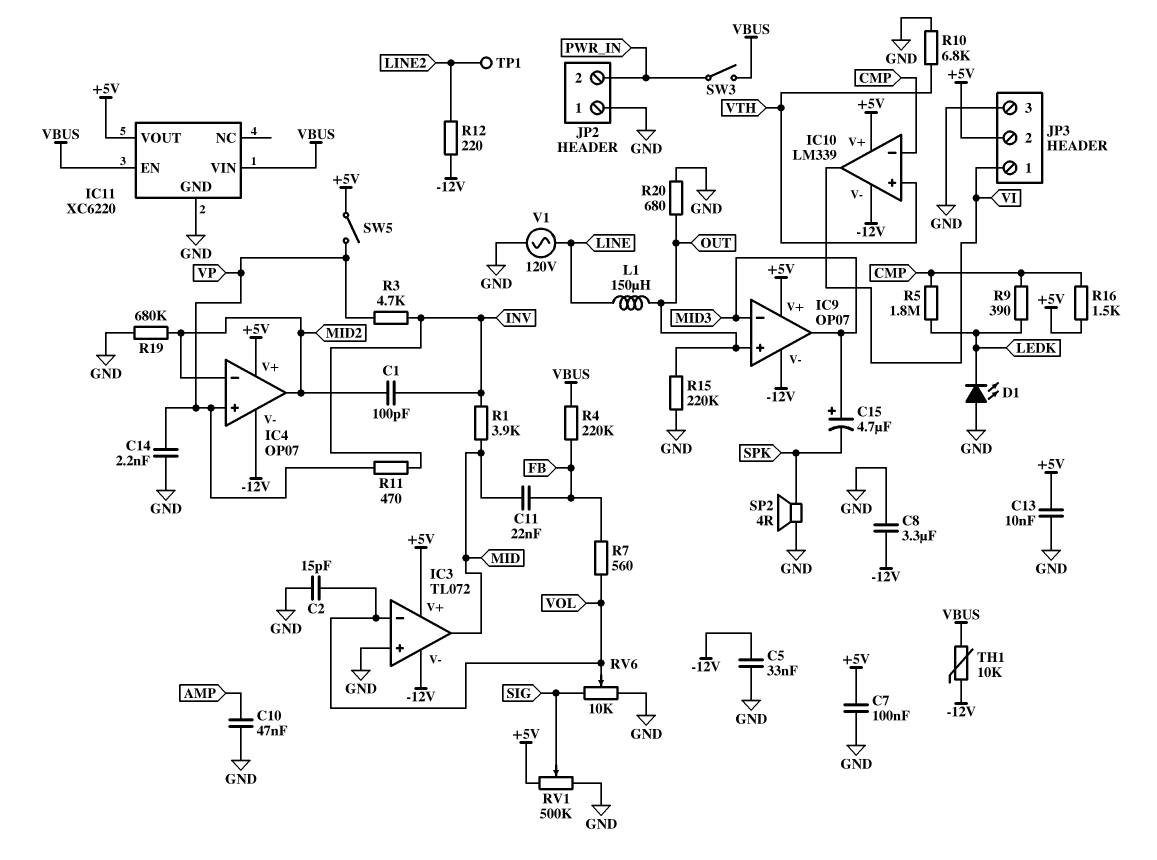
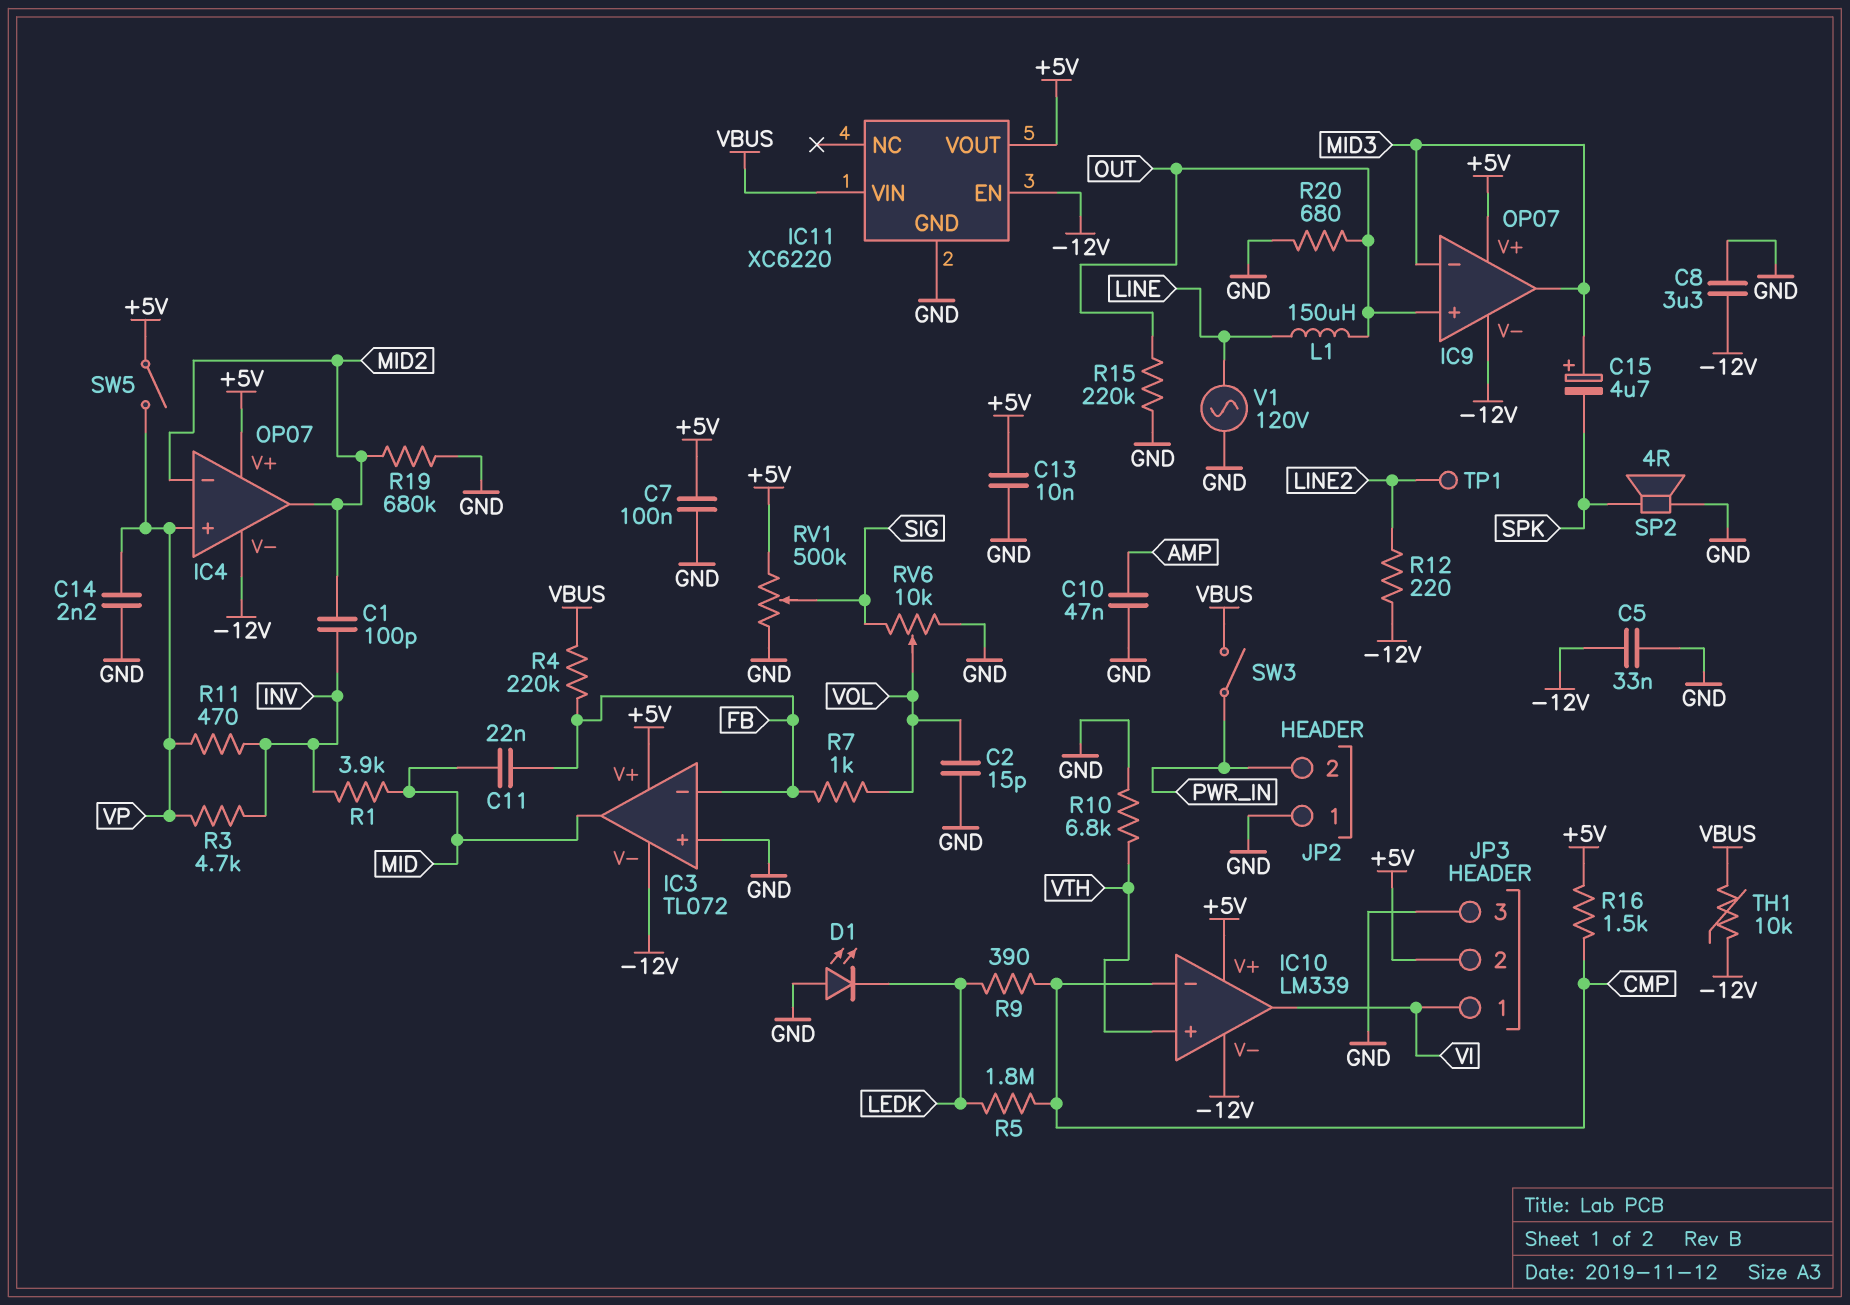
IC3 pin in-: VOL -> FB
IC11 pin EN: VBUS -> -12V
R7: 560 (FB, VOL) -> 1k (FB, VOL)

